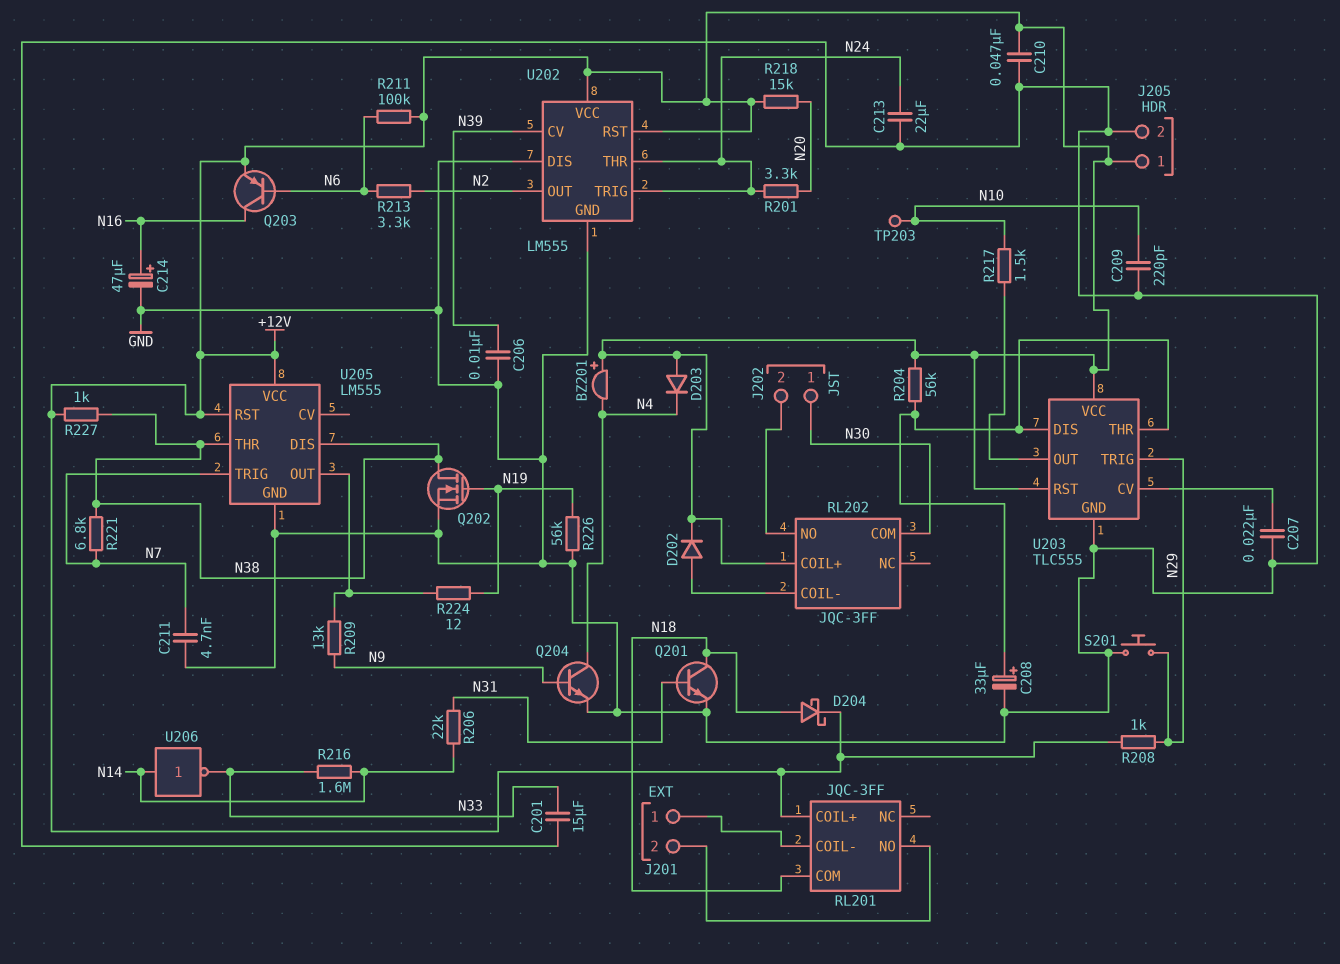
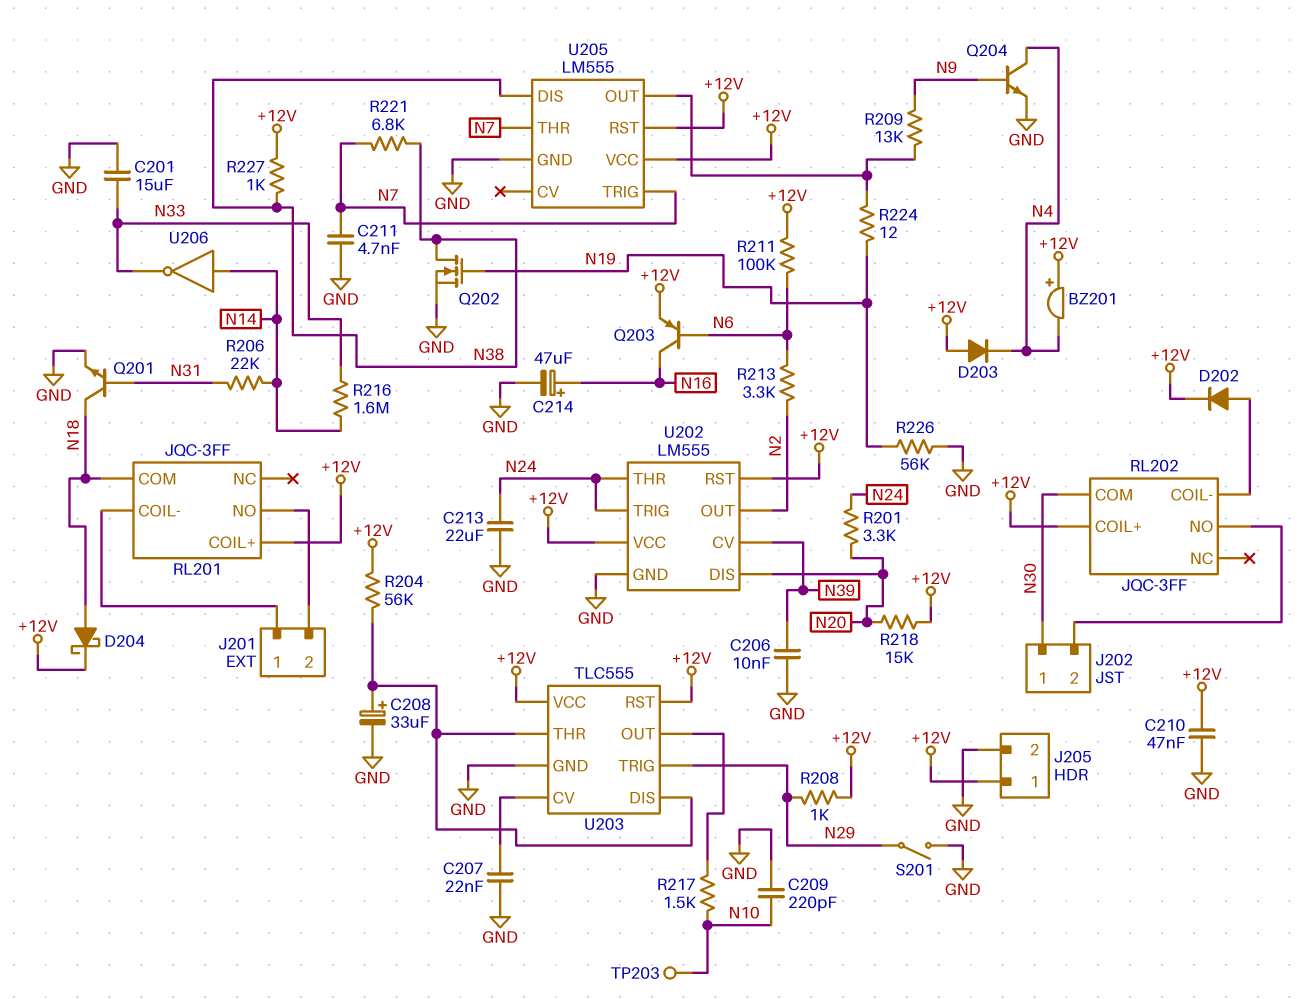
S201: button (GND, N29) -> switch (GND, N29)
U202 pin DIS: GND -> N20
U205 pin THR: N38 -> N7

